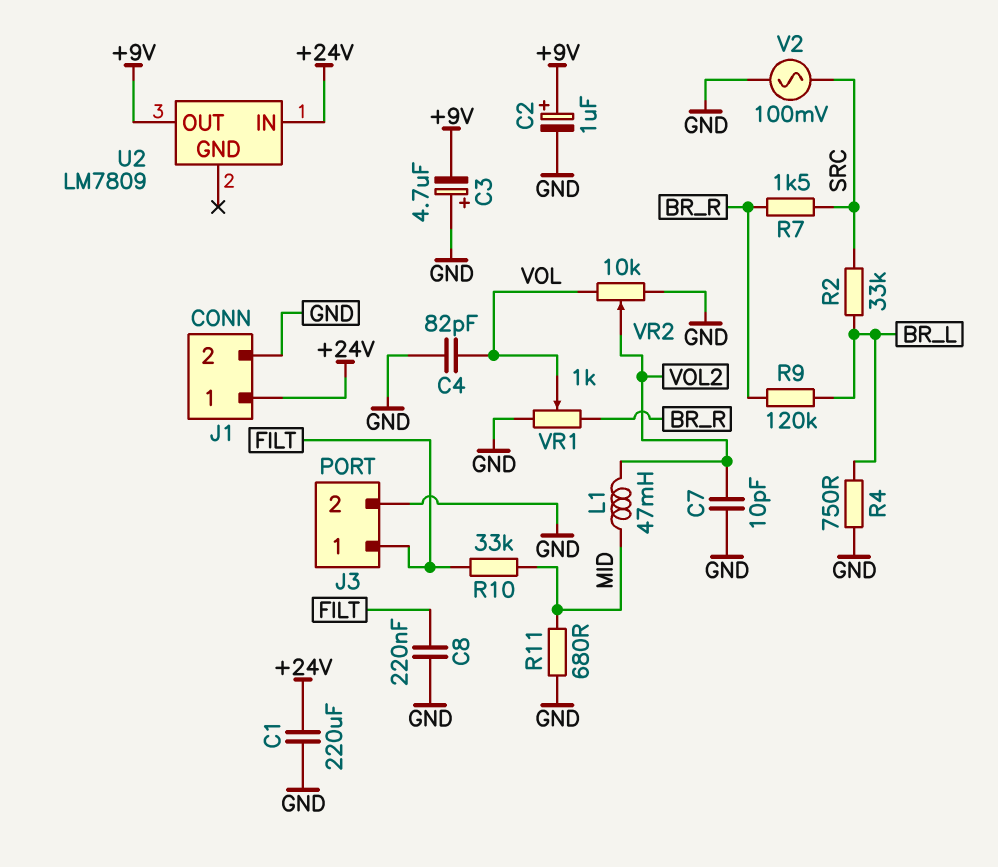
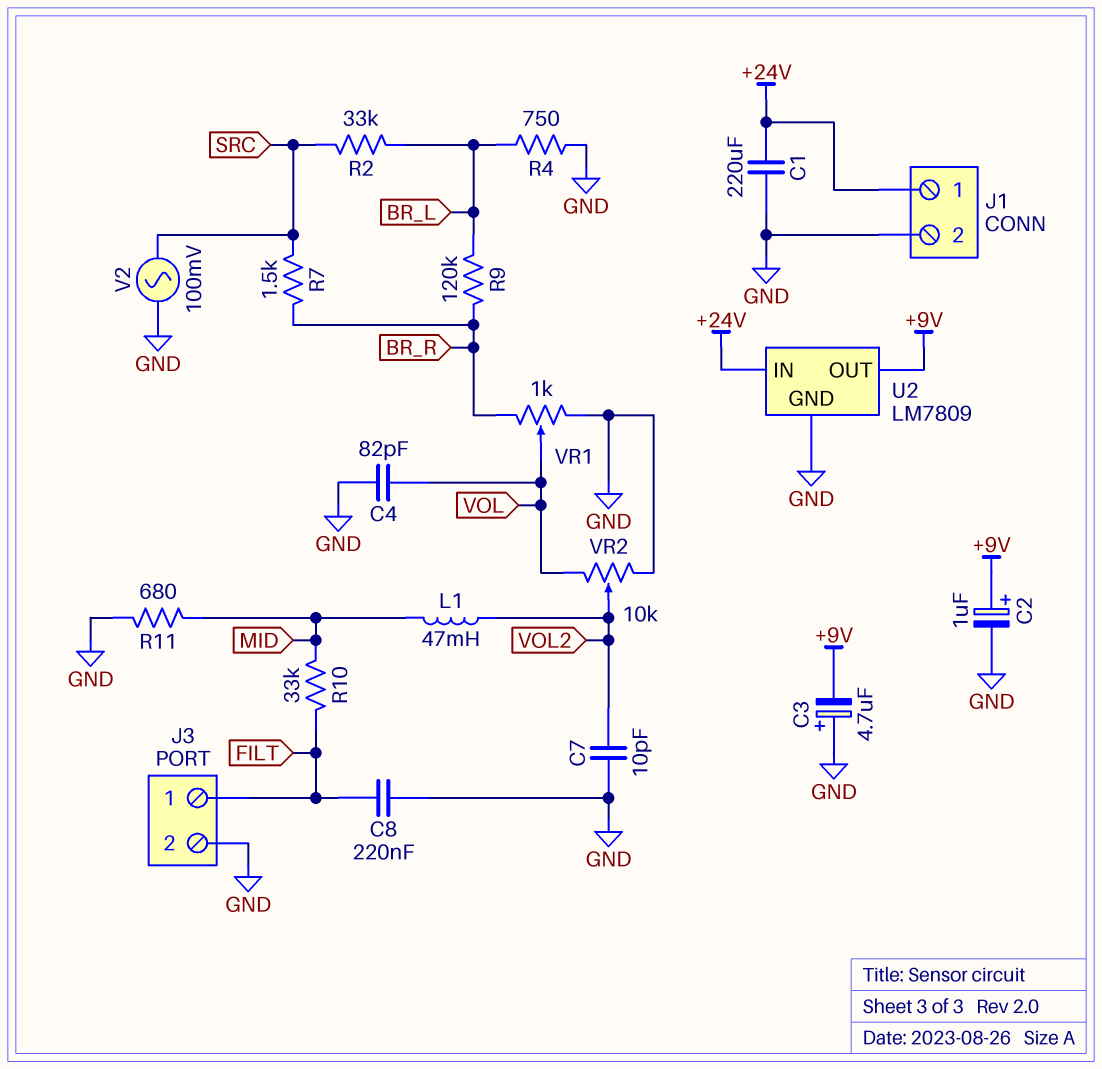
U2 pin GND: none -> GND

